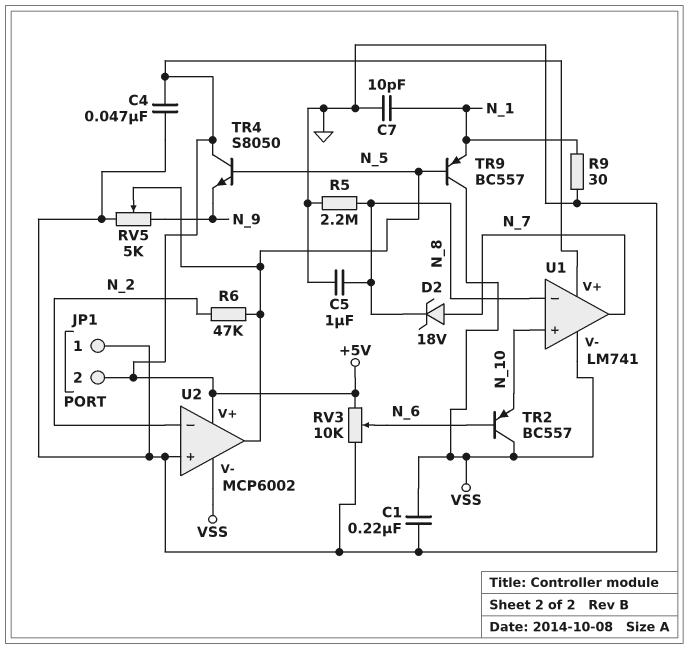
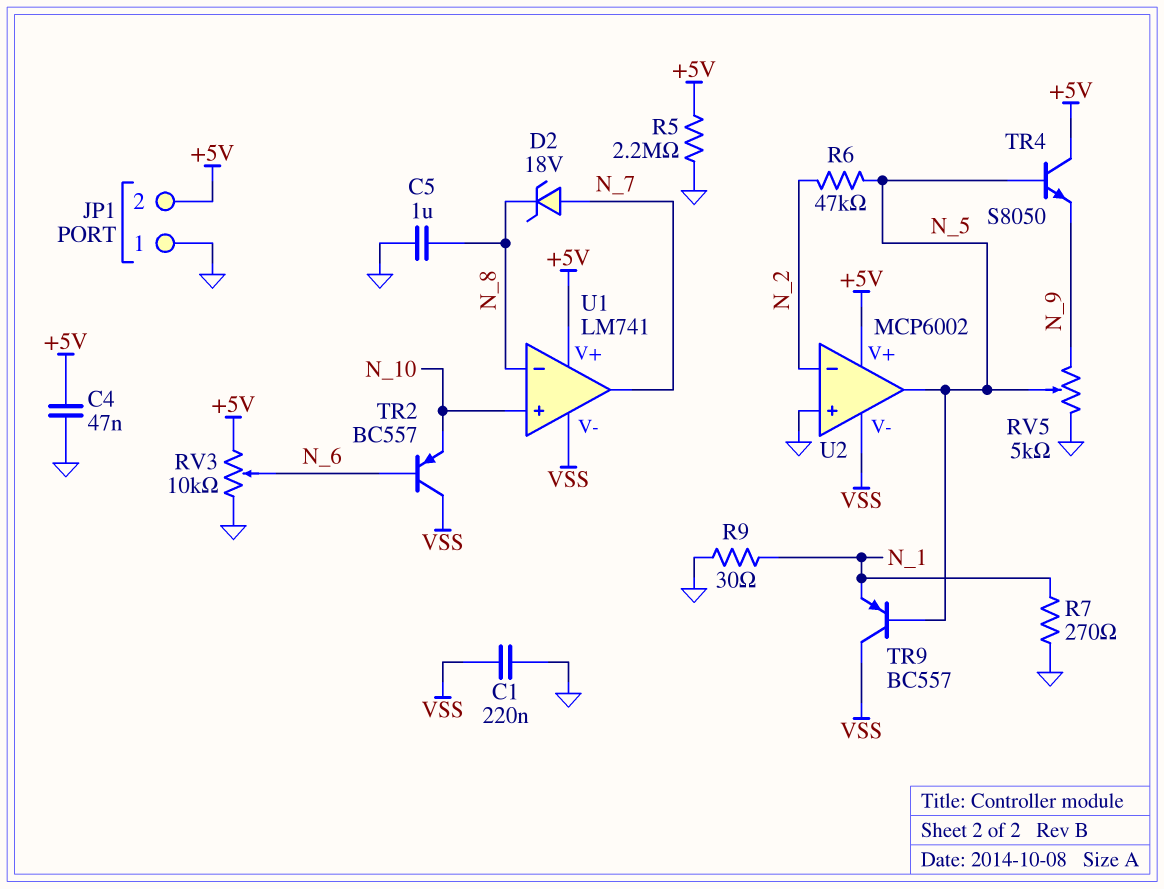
C7: 10pF (GND, N_1) -> none
R5: 2.2M (GND, N_8) -> 2.2M (+5V, GND)
R7: none -> 270 (GND, N_1)

